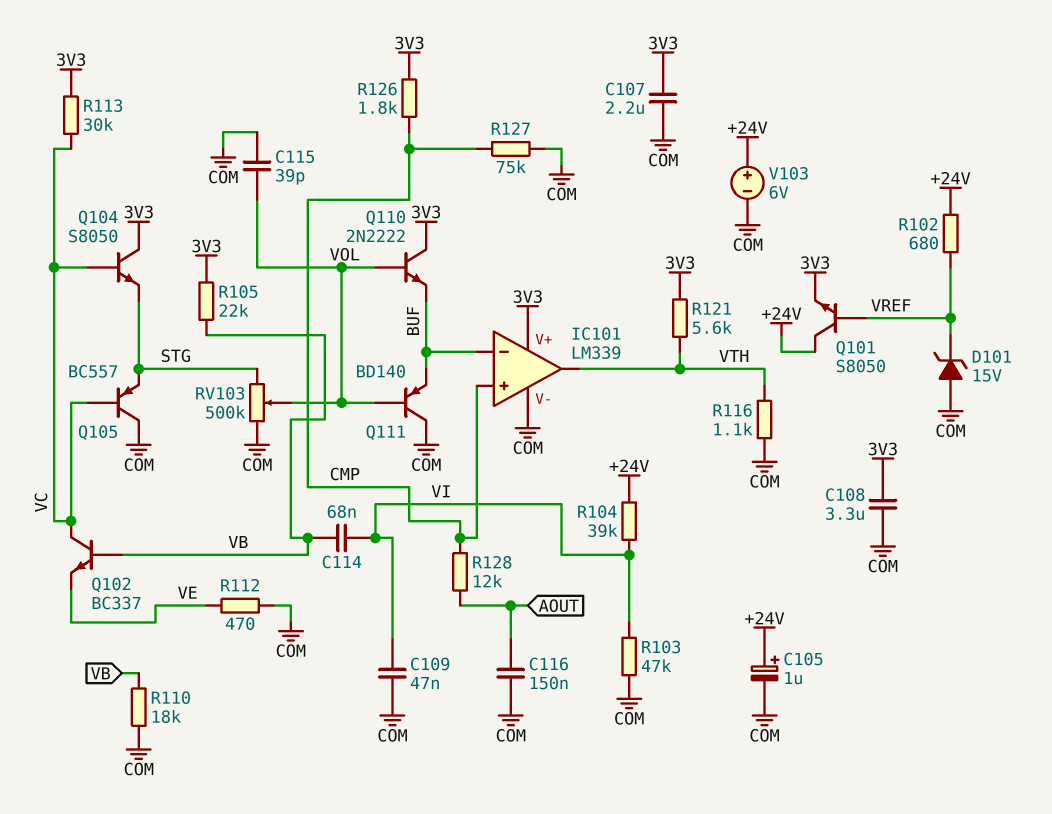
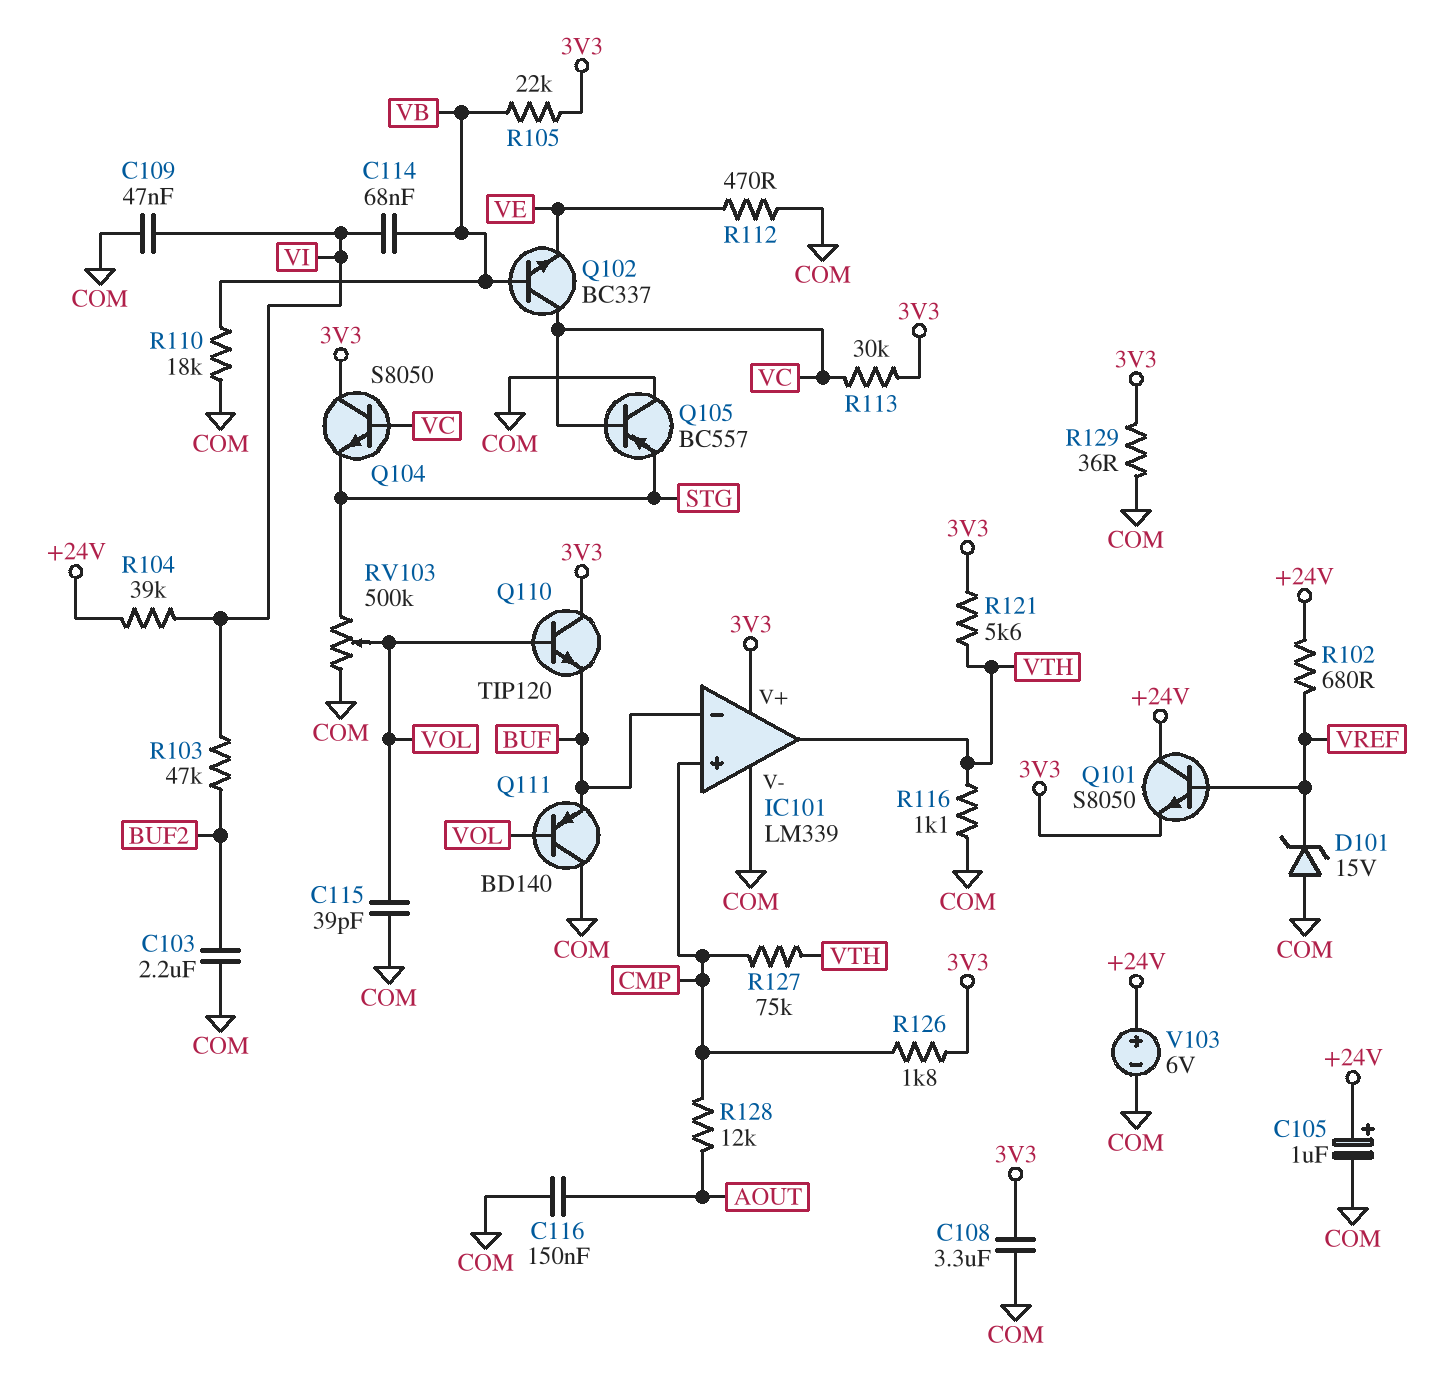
C103: none -> 2.2uF (BUF2, COM)
C107: 2.2uF (3V3, COM) -> none
Q110: NPN 2N2222 (B VOL, C 3V3, E BUF) -> NPN TIP120 (B VOL, C 3V3, E BUF)
R103: 47k (COM, VI) -> 47k (BUF2, VI)
R127: 75k (CMP, COM) -> 75k (CMP, VTH)
R129: none -> 36 (3V3, COM)

